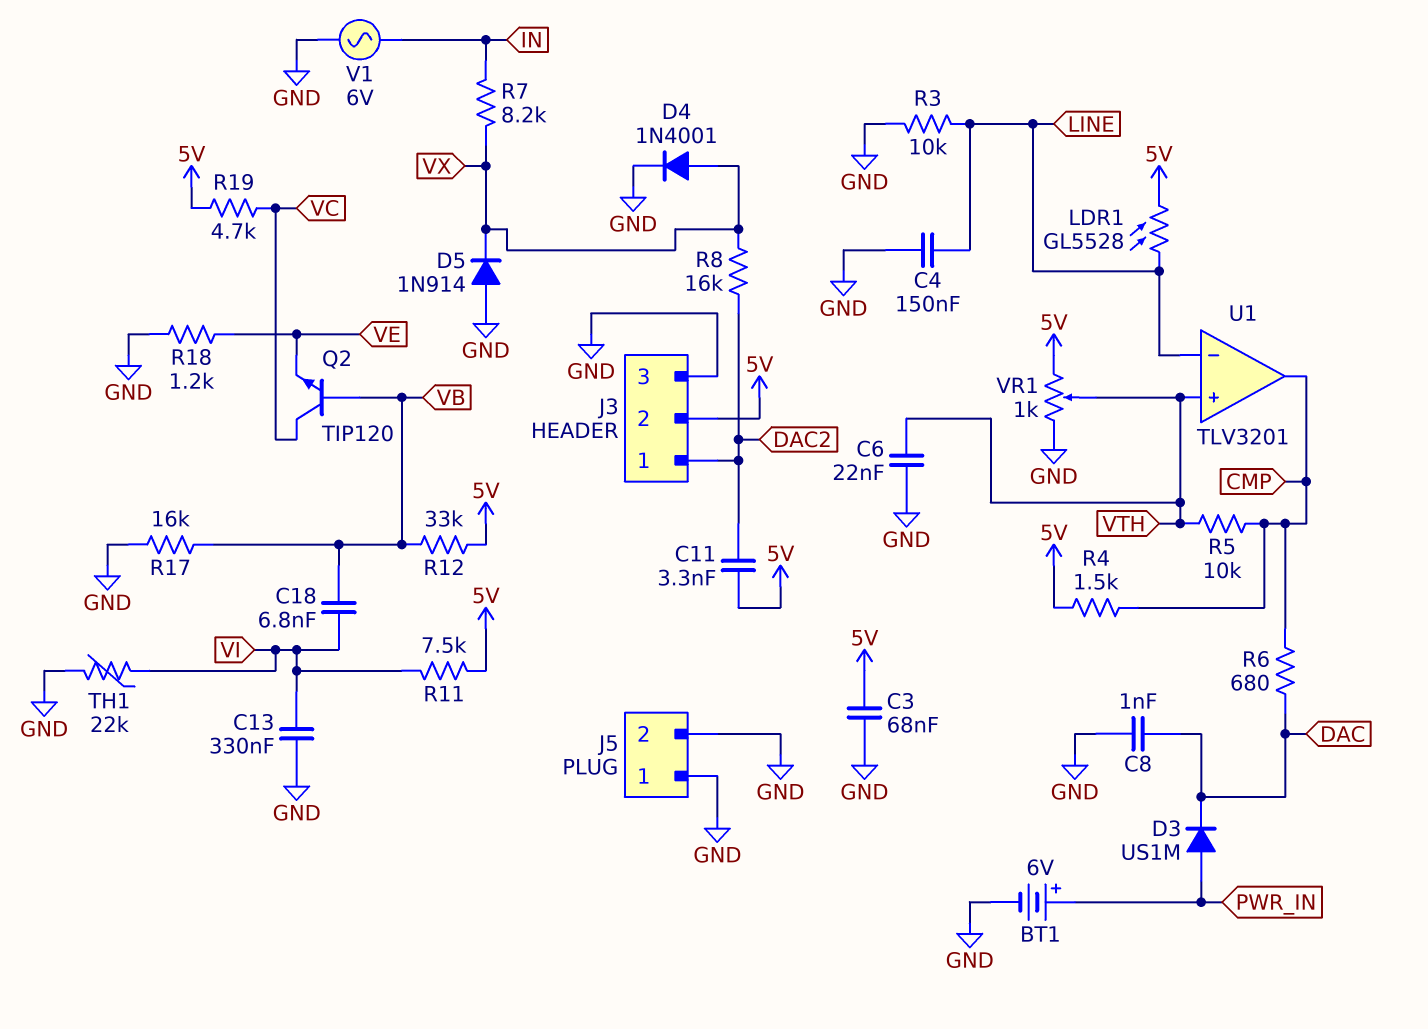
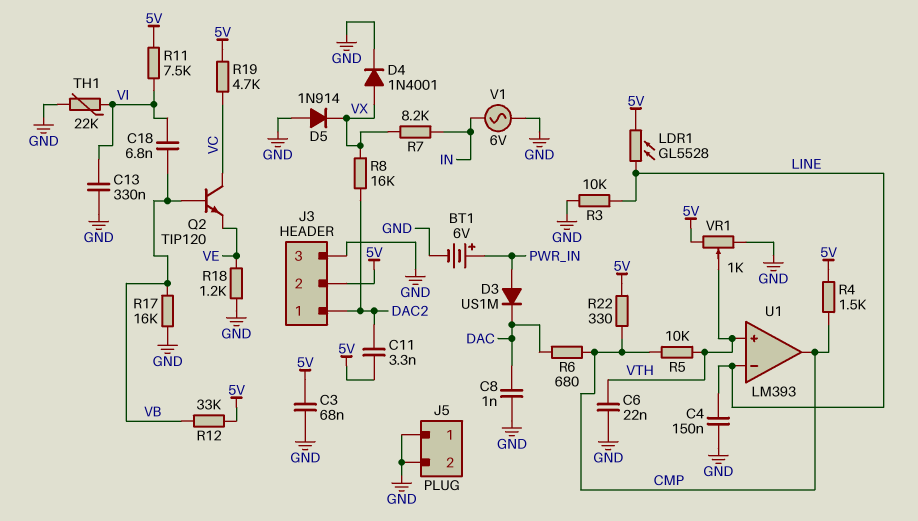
R22: none -> 330 (5V, CMP)
U1: TLV3201 -> LM393

